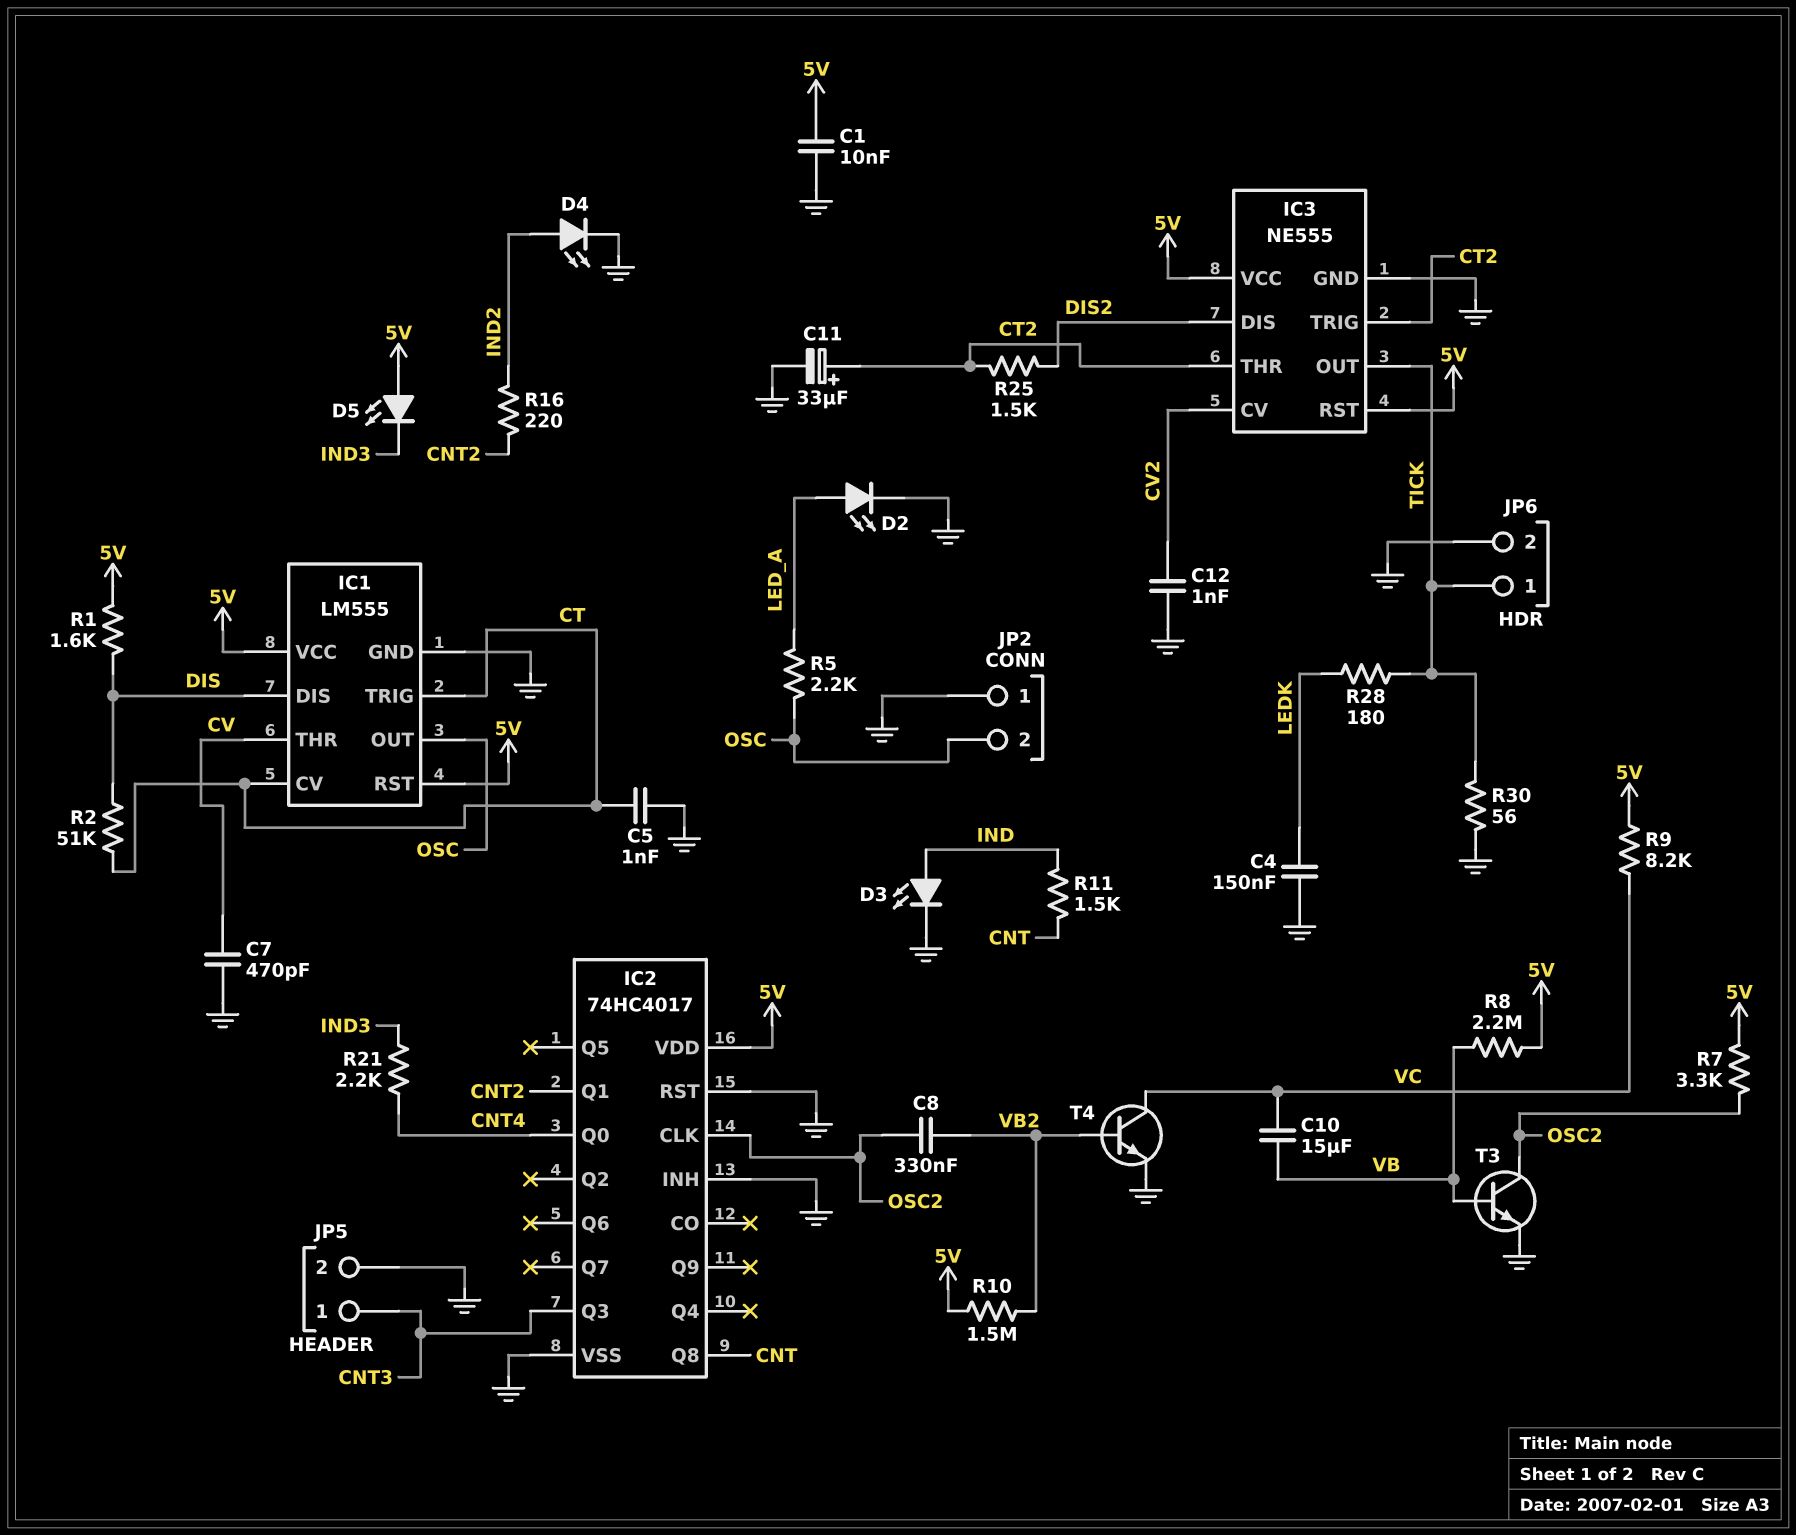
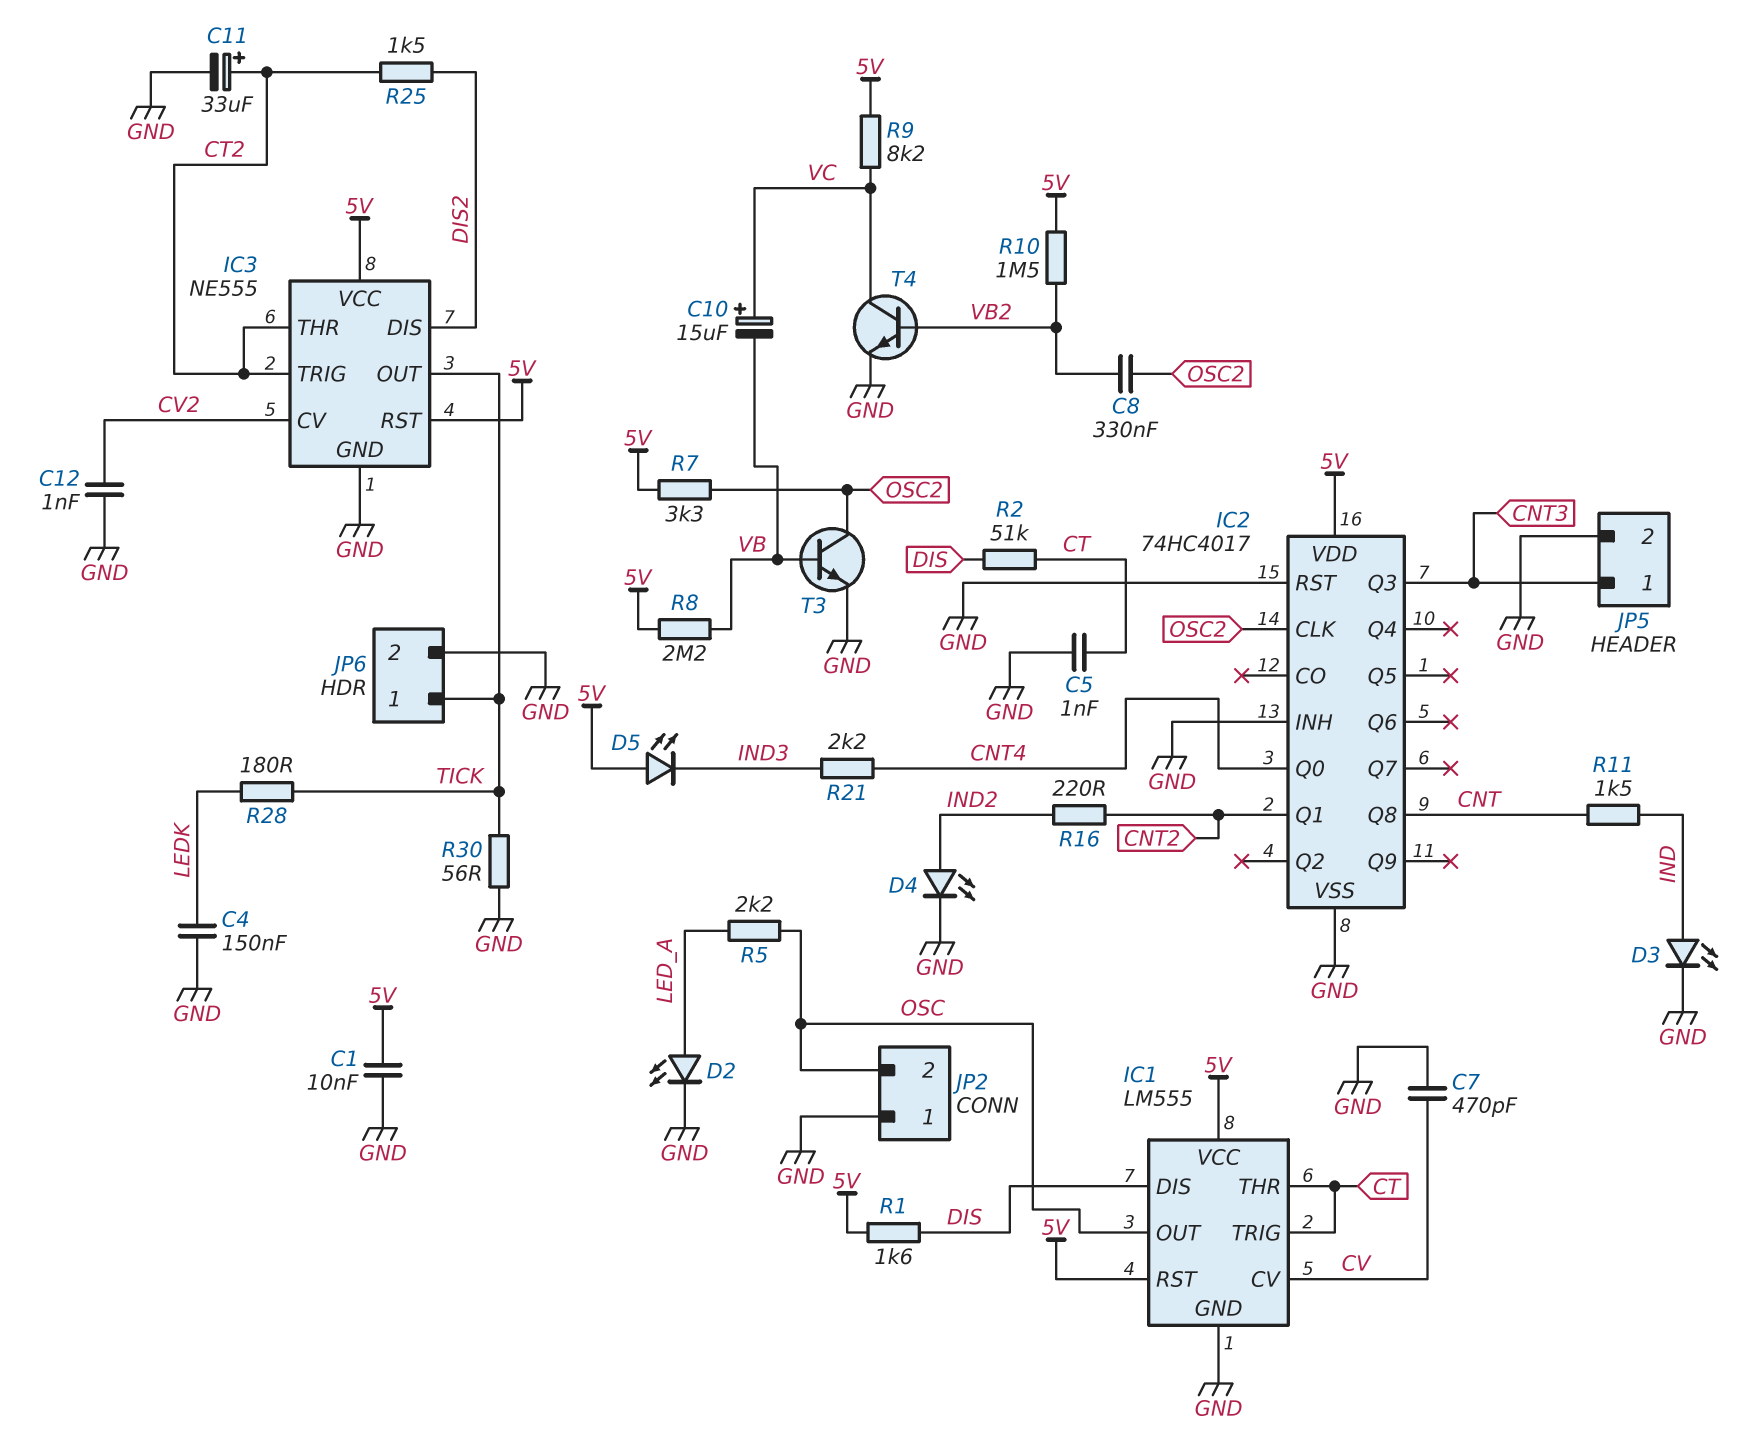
C10: 15uF (VB, VC) -> 15uF (plus VC, minus VB)
IC1 pin CV: CT -> CV
IC1 pin THR: CV -> CT

